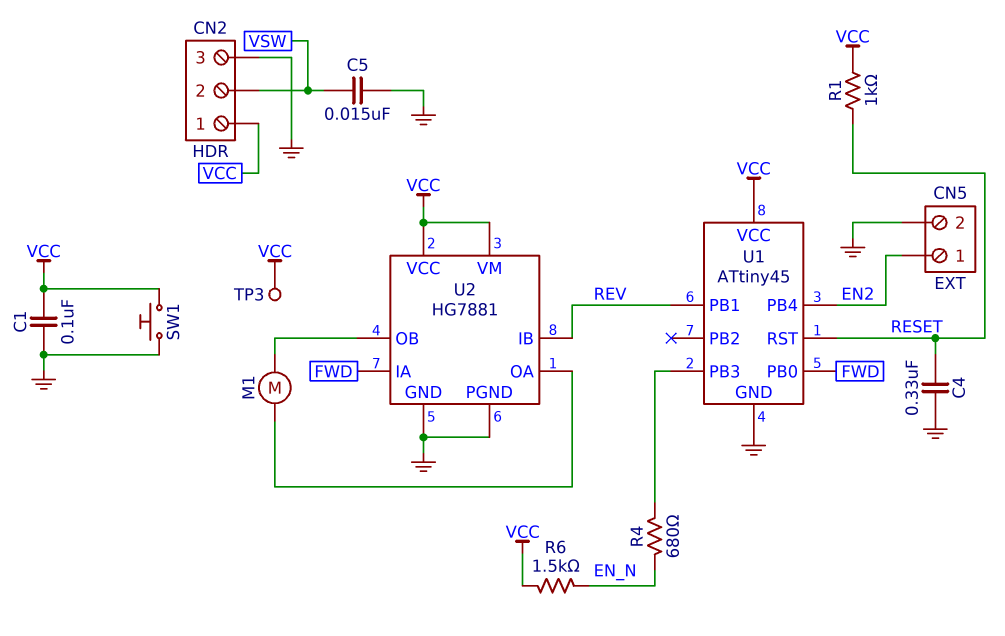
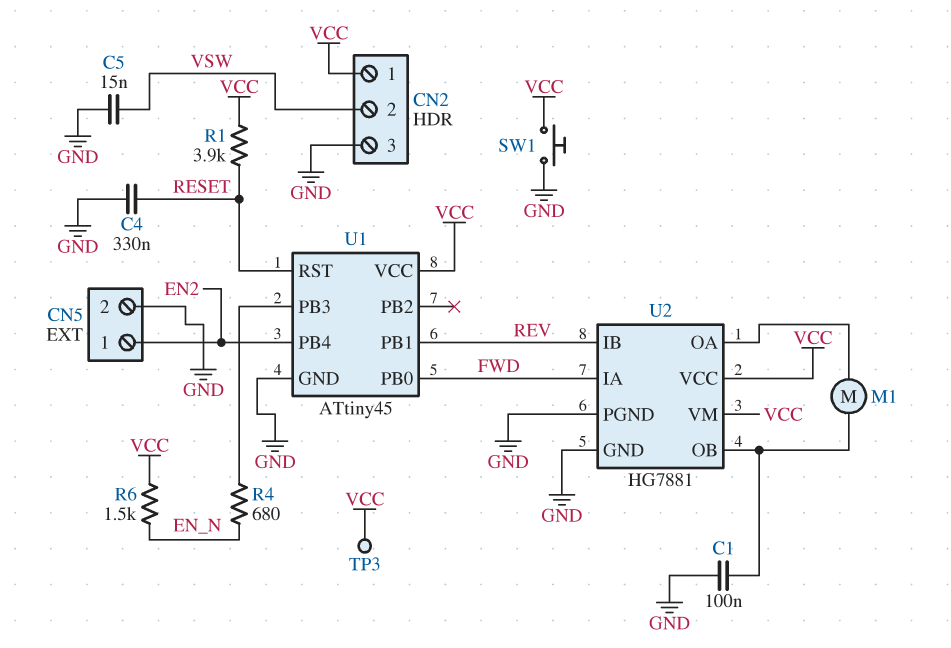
C1: 100nF (GND, VCC) -> 100nF (GND, U2/OB)
R1: 1k (RESET, VCC) -> 3.9k (RESET, VCC)

